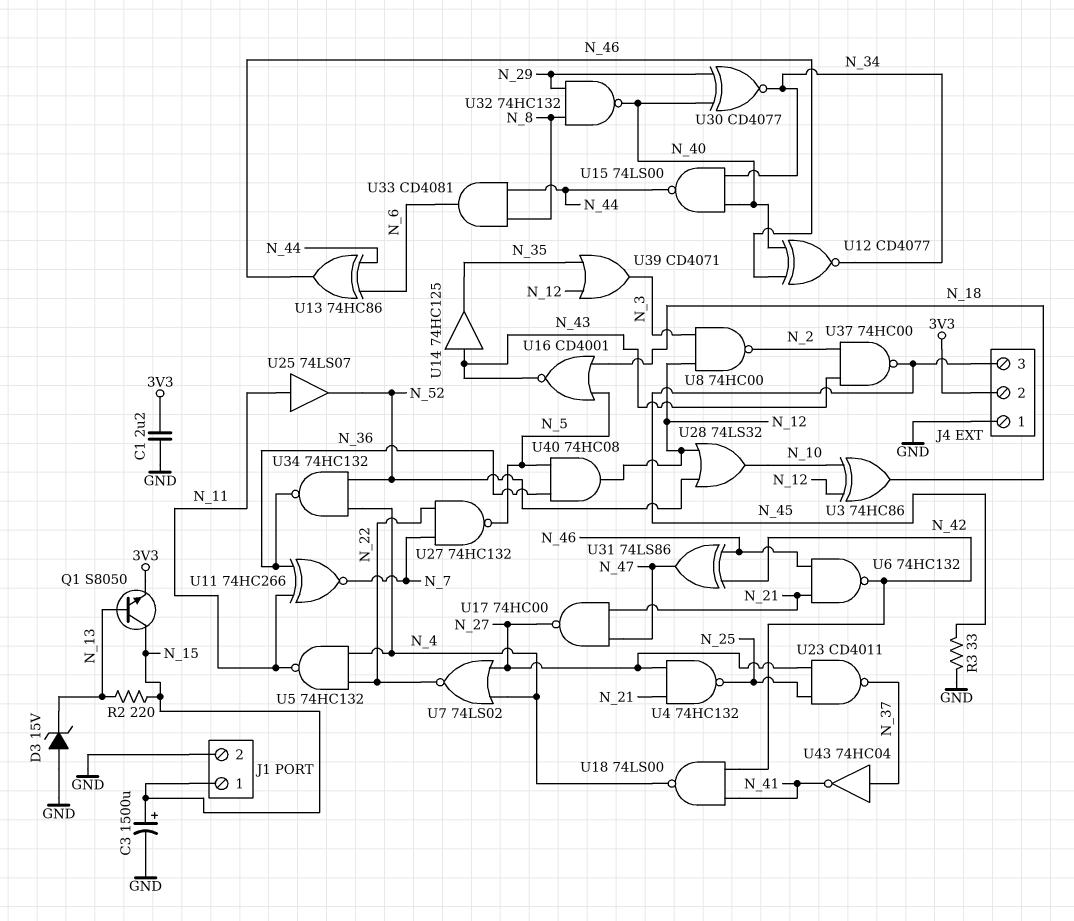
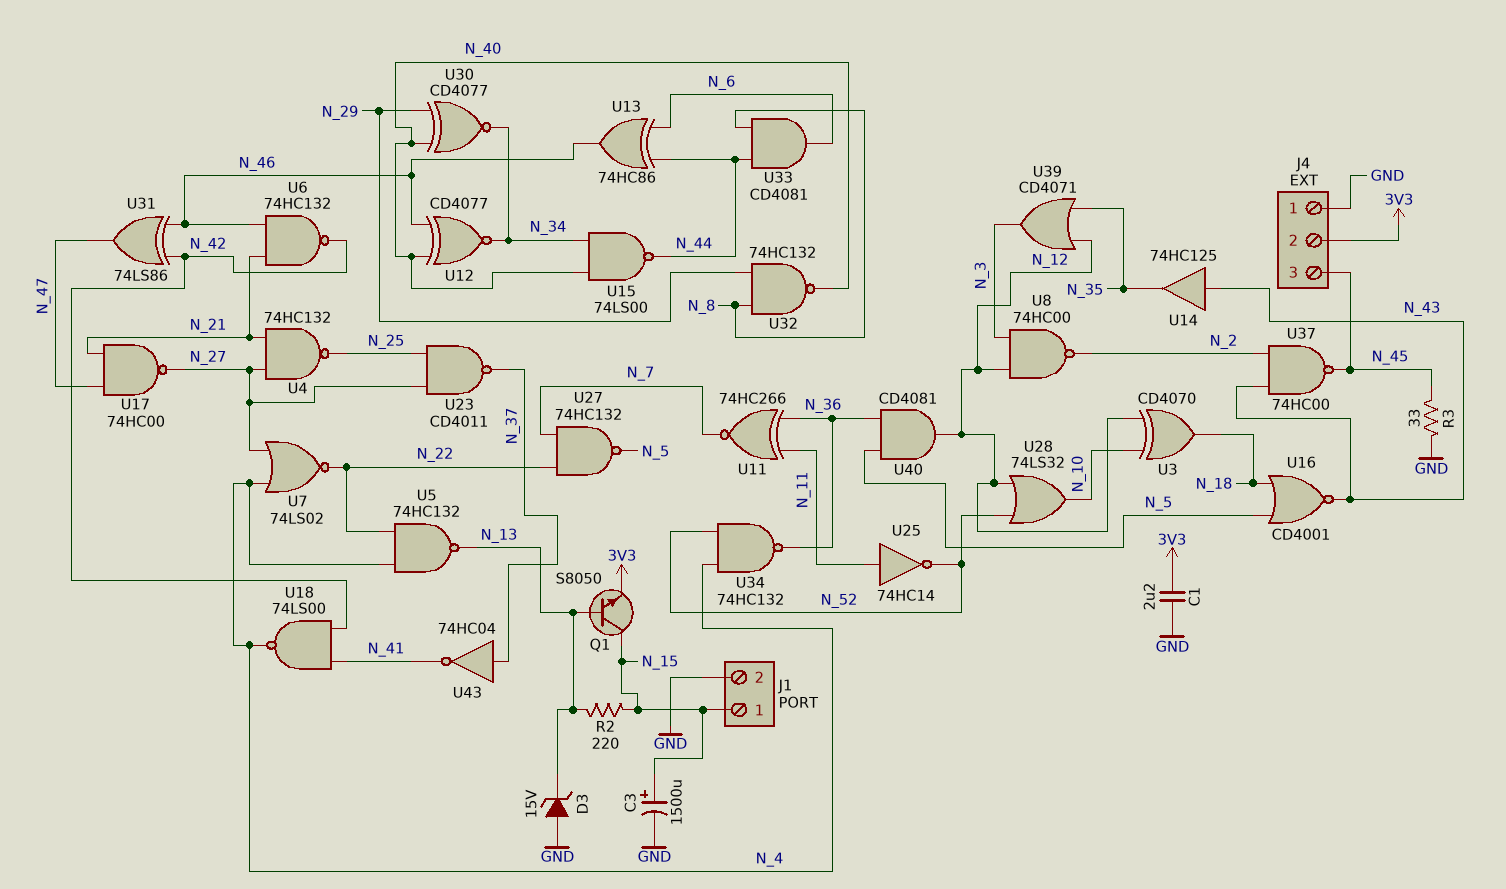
U3: XOR 74HC86 (in N_10, in N_12, out N_18) -> XOR CD4070 (in N_10, in N_12, out N_18)
U5: NAND 74HC132 (in N_4, in N_22, out N_11) -> NAND 74HC132 (in N_4, in N_22, out N_13)
U25: buffer 74LS07 (in N_11, out N_52) -> NOT 74HC14 (in N_11, out N_52)
U40: AND 74HC08 (in N_5, in N_36, out N_12) -> AND CD4081 (in N_5, in N_36, out N_12)

